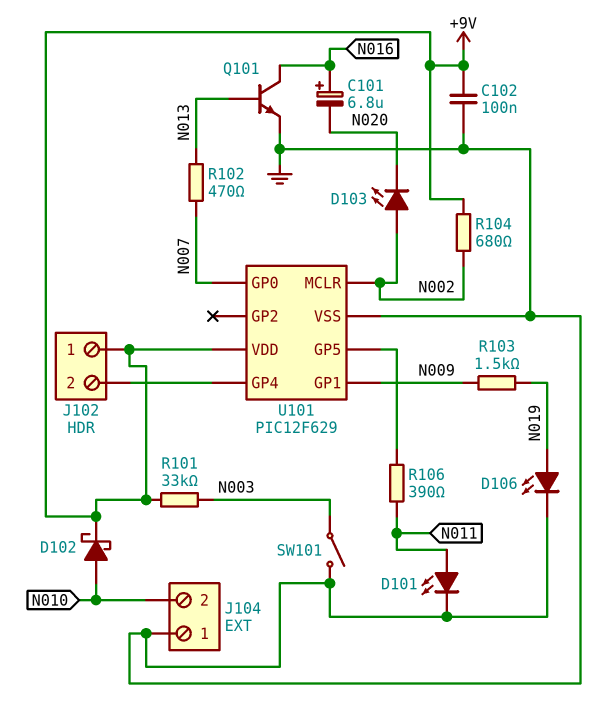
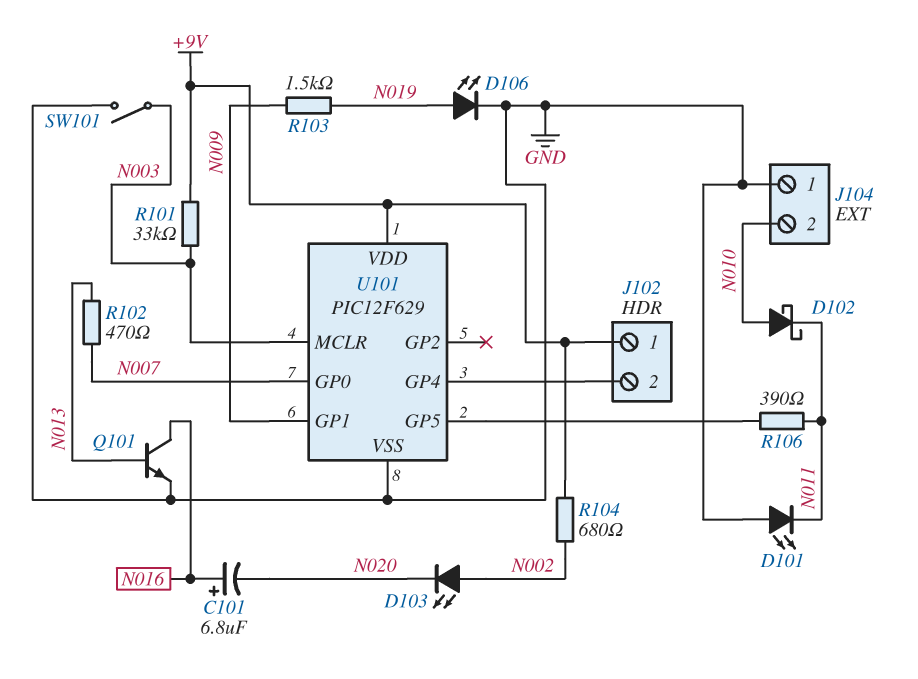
C102: 100nF (+9V, GND) -> none
D101: LED (A N011, K GND) -> LED (A GND, K N011)
D102: schottky (A N010, K +9V) -> schottky (A N010, K N011)
U101 pin MCLR: N002 -> N003

